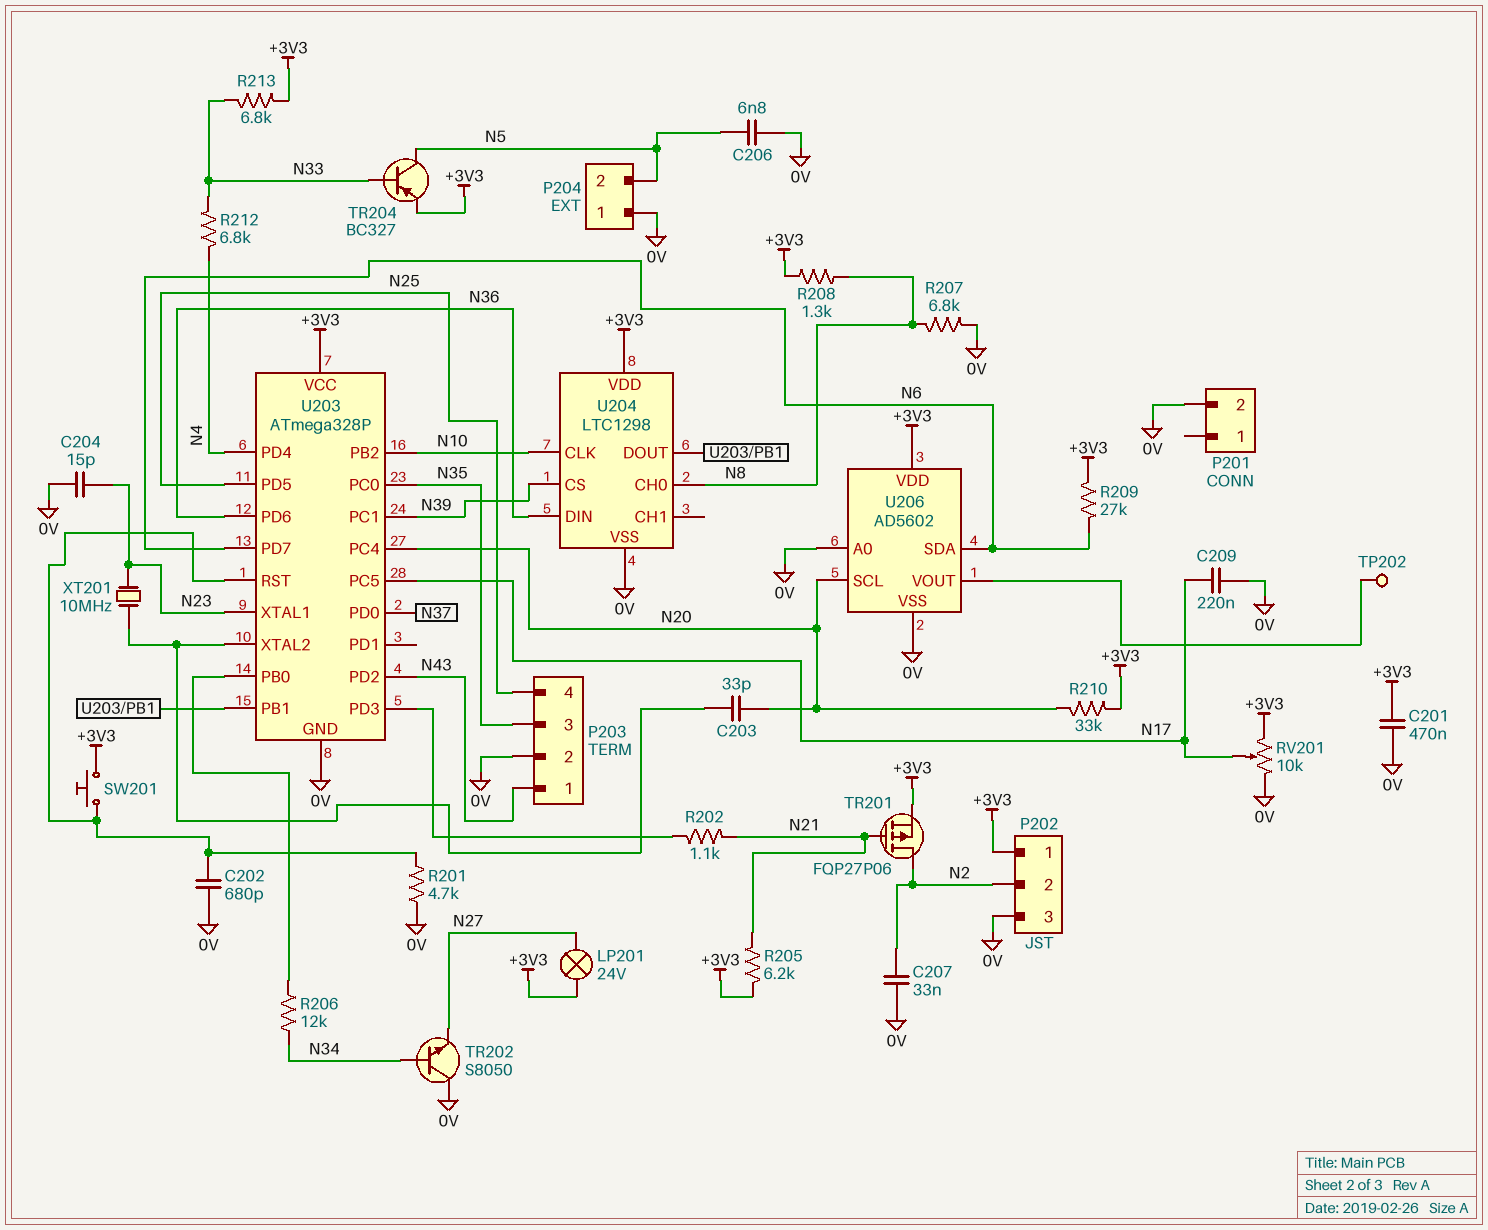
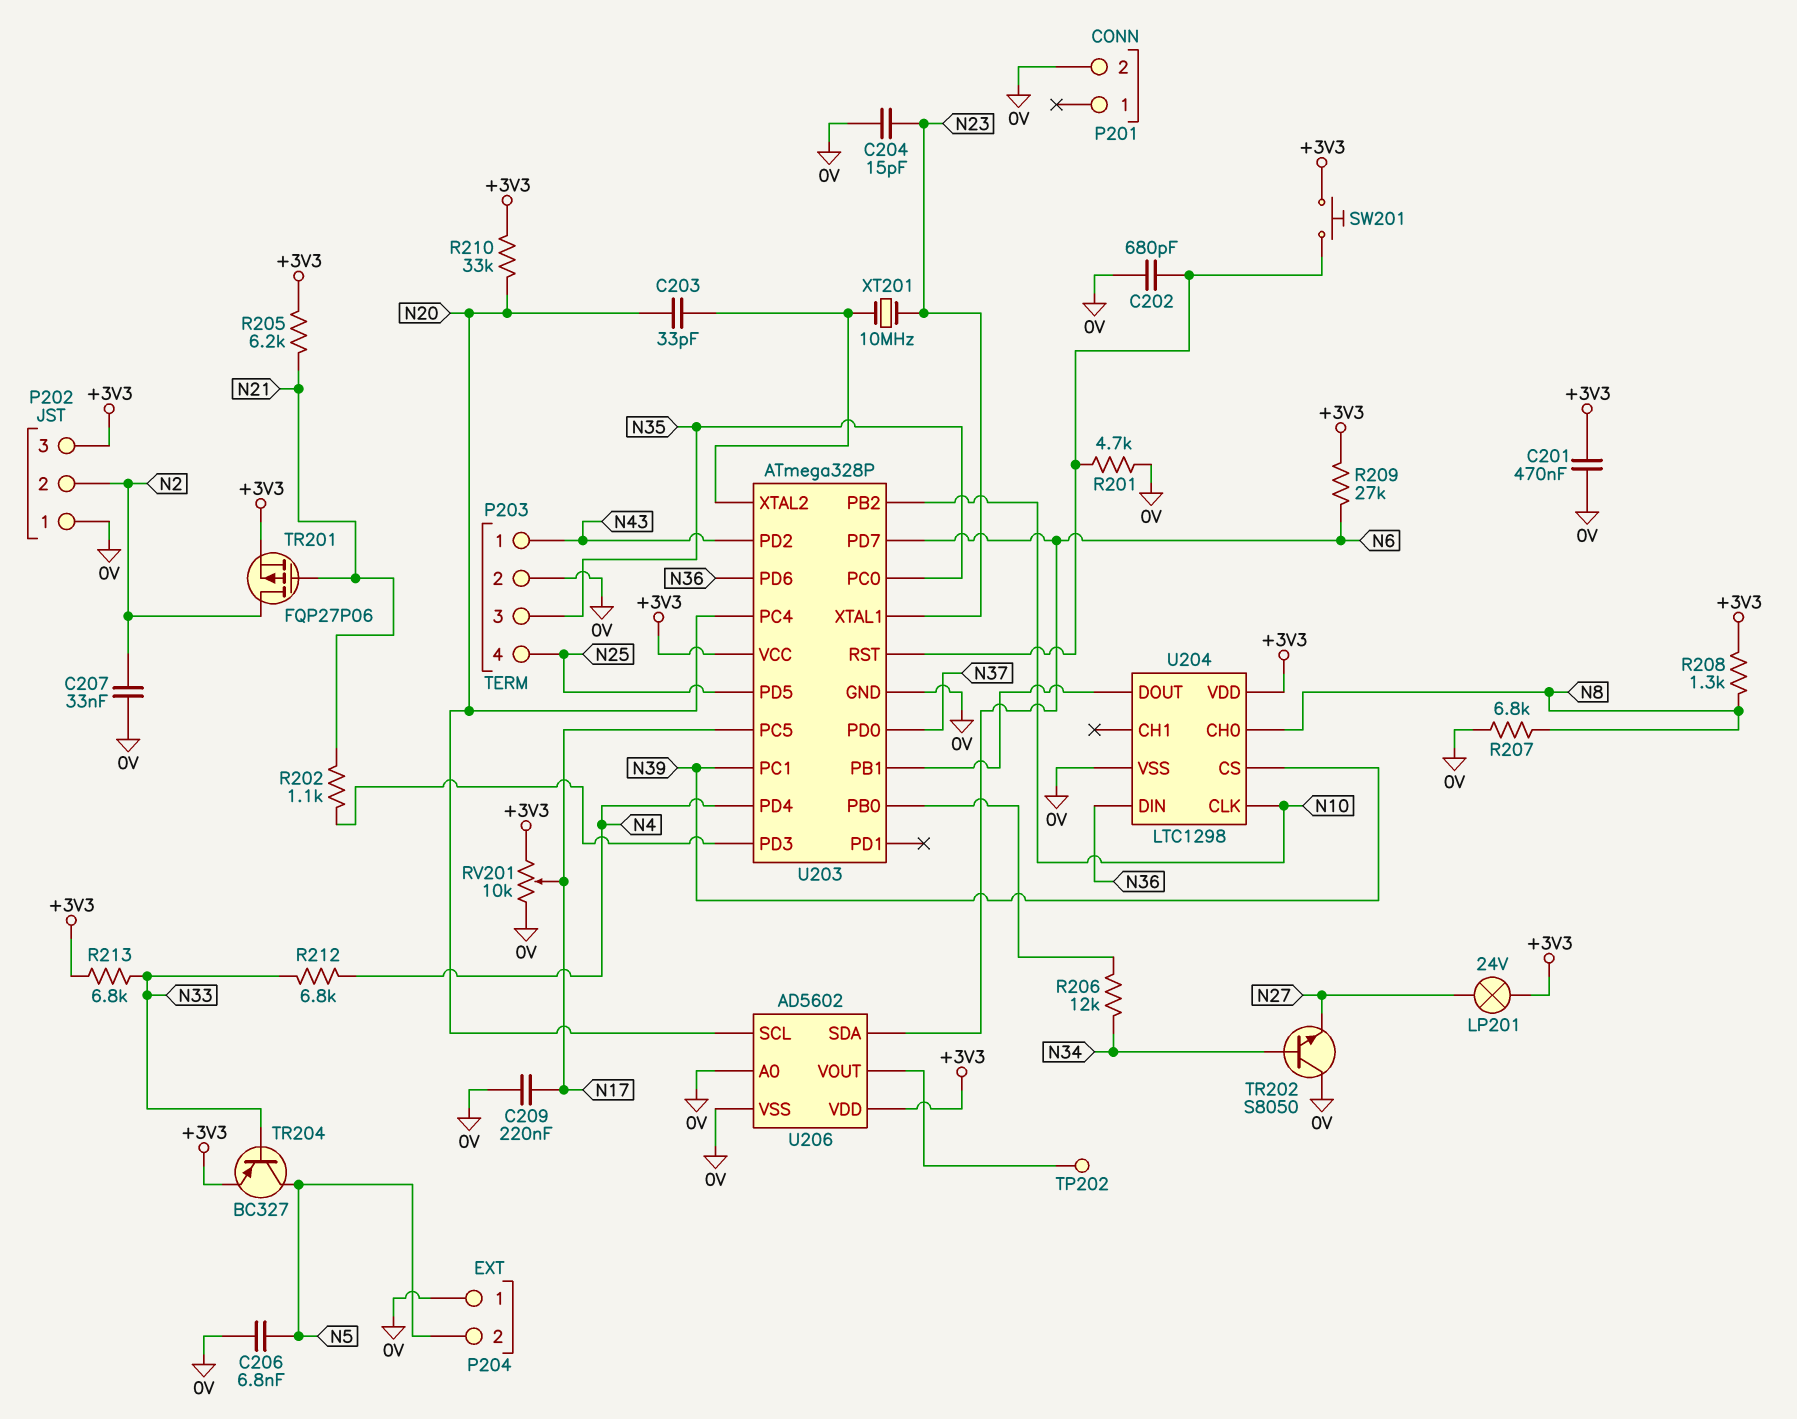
P202 pin 1: +3V3 -> 0V
P202 pin 3: 0V -> +3V3

